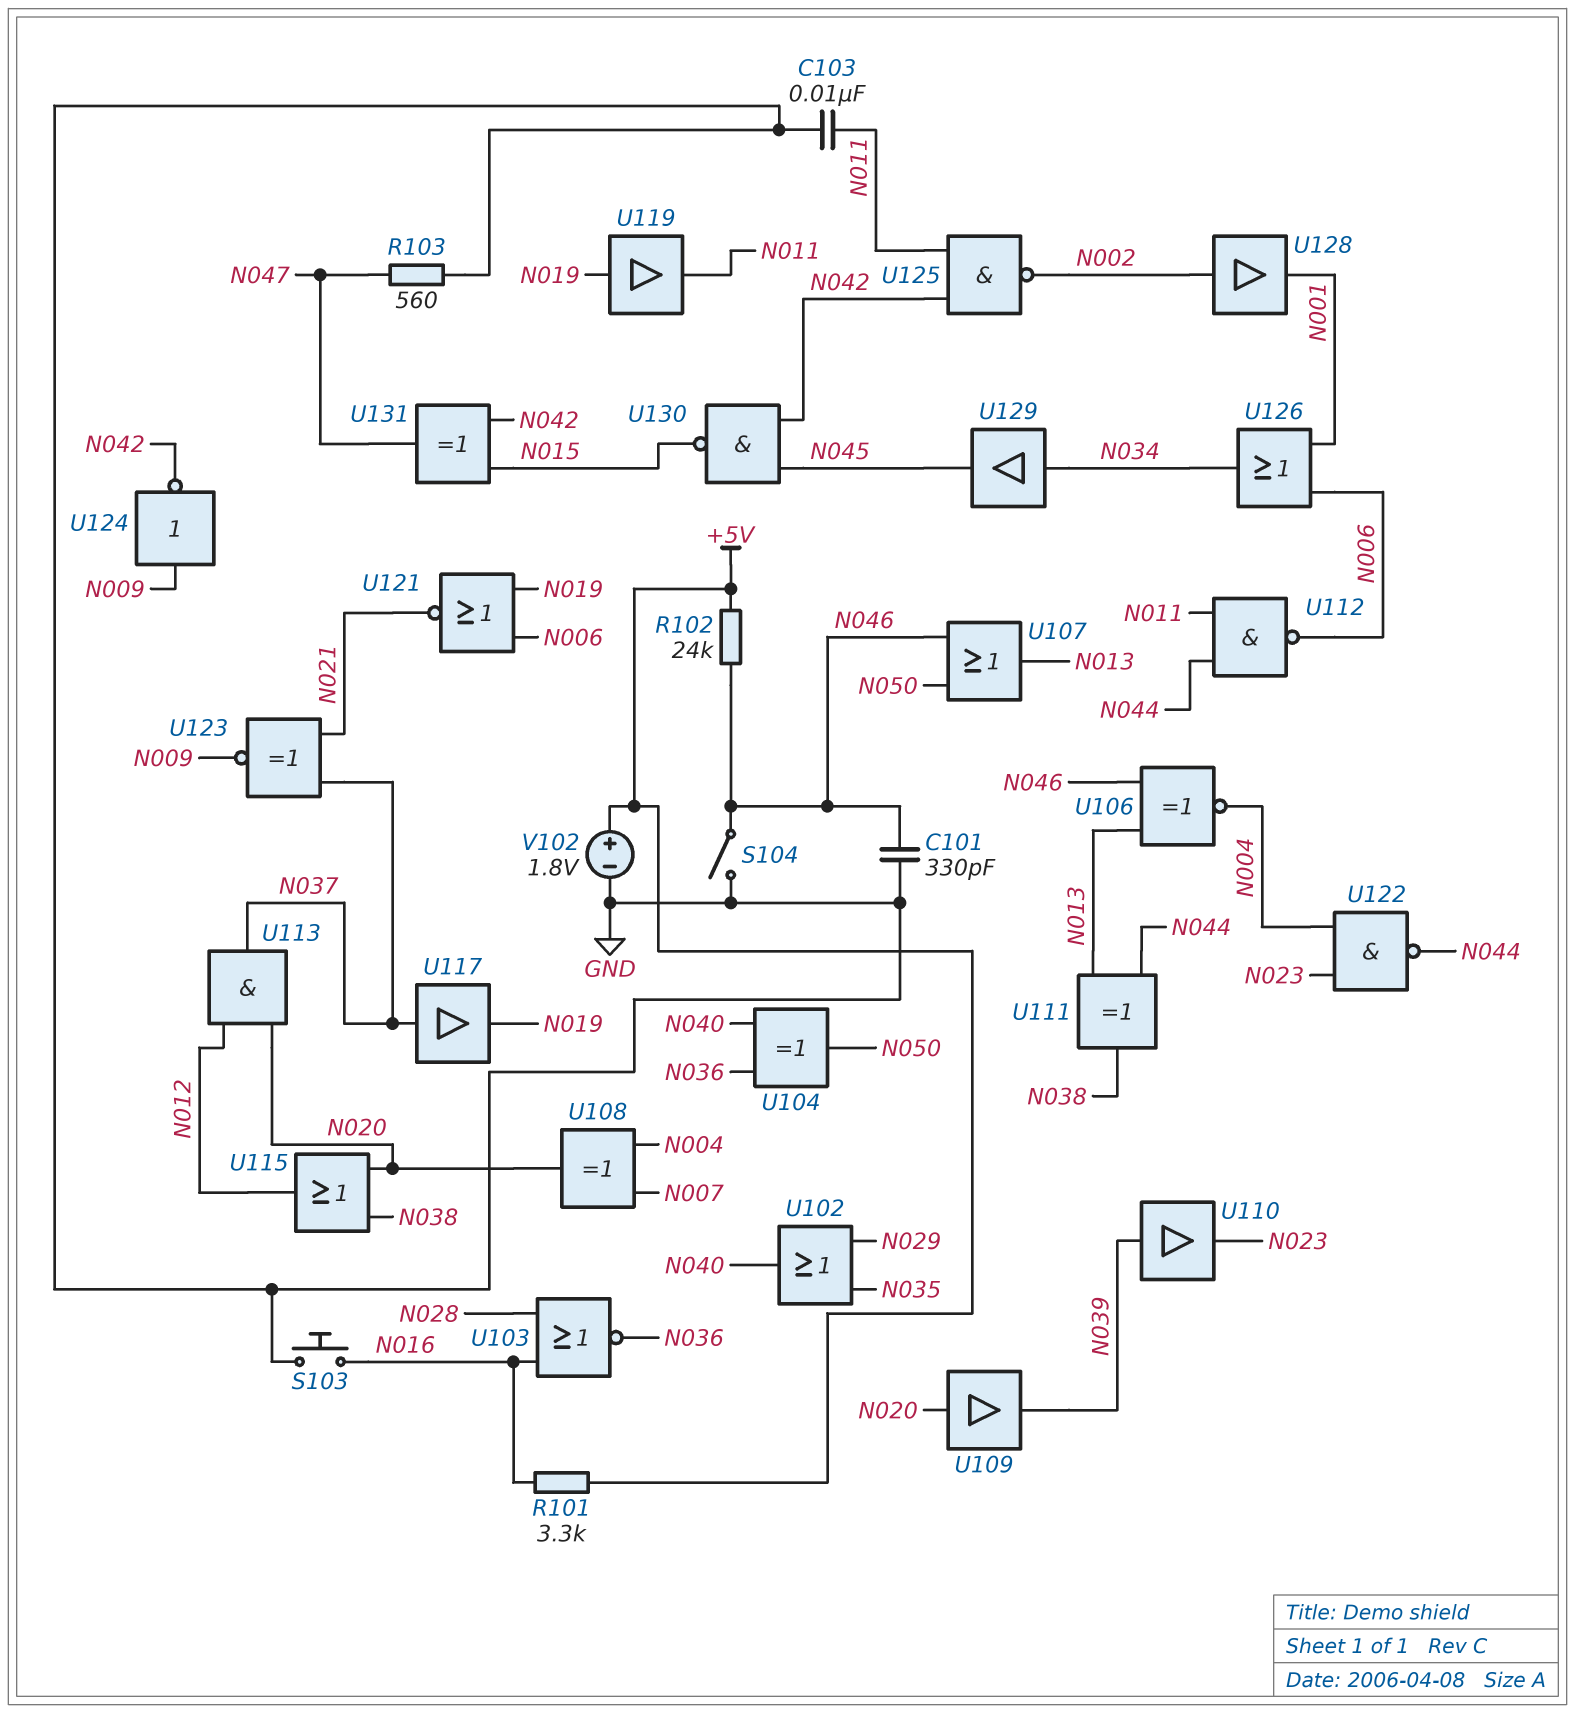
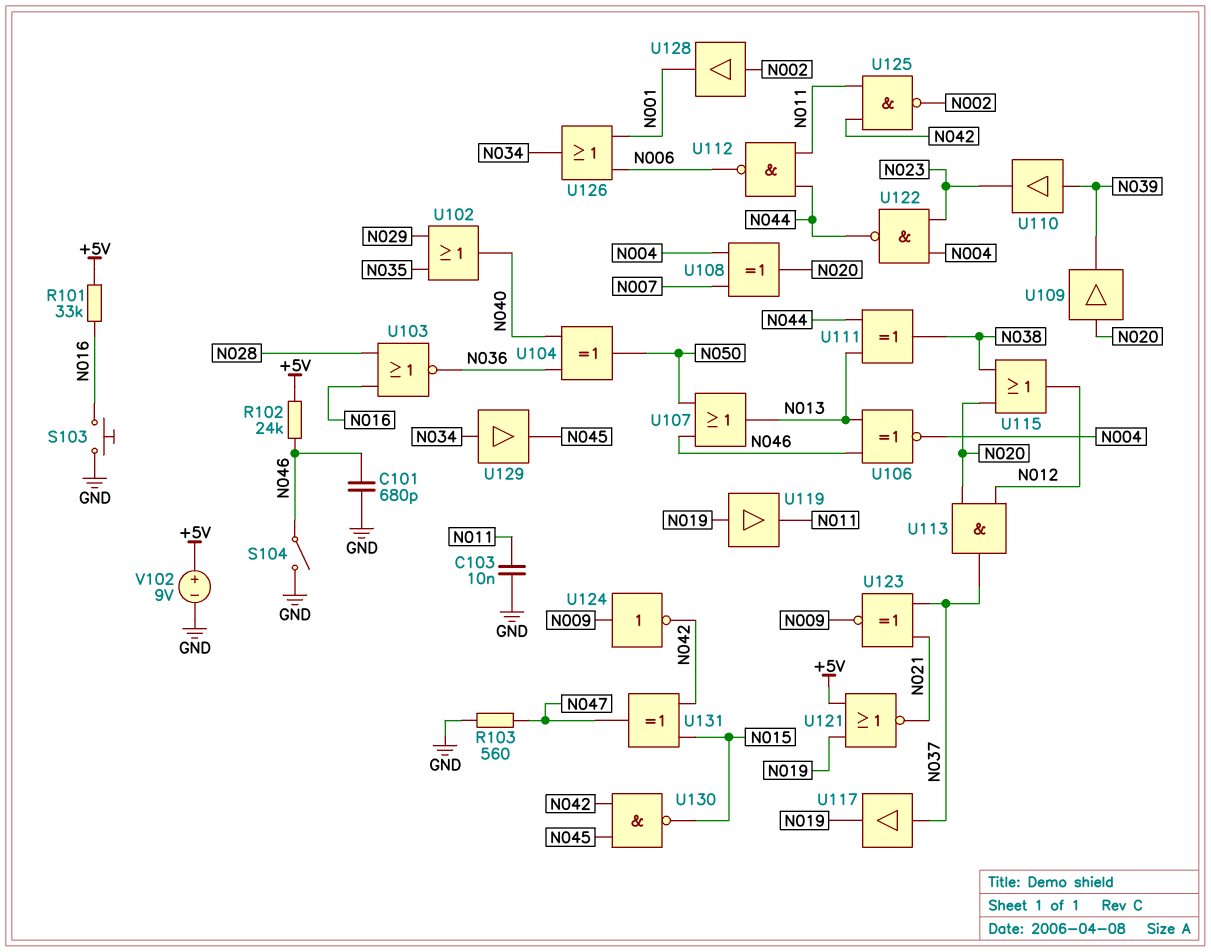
C101: 330pF (GND, N046) -> 680pF (GND, N046)
R101: 3.3k (+5V, N016) -> 33k (+5V, N016)
U121: NOR (in N006, in N019, out N021) -> NOR (in +5V, in N019, out N021)
V102: 1.8V (plus +5V, minus GND) -> 9V (plus +5V, minus GND)

